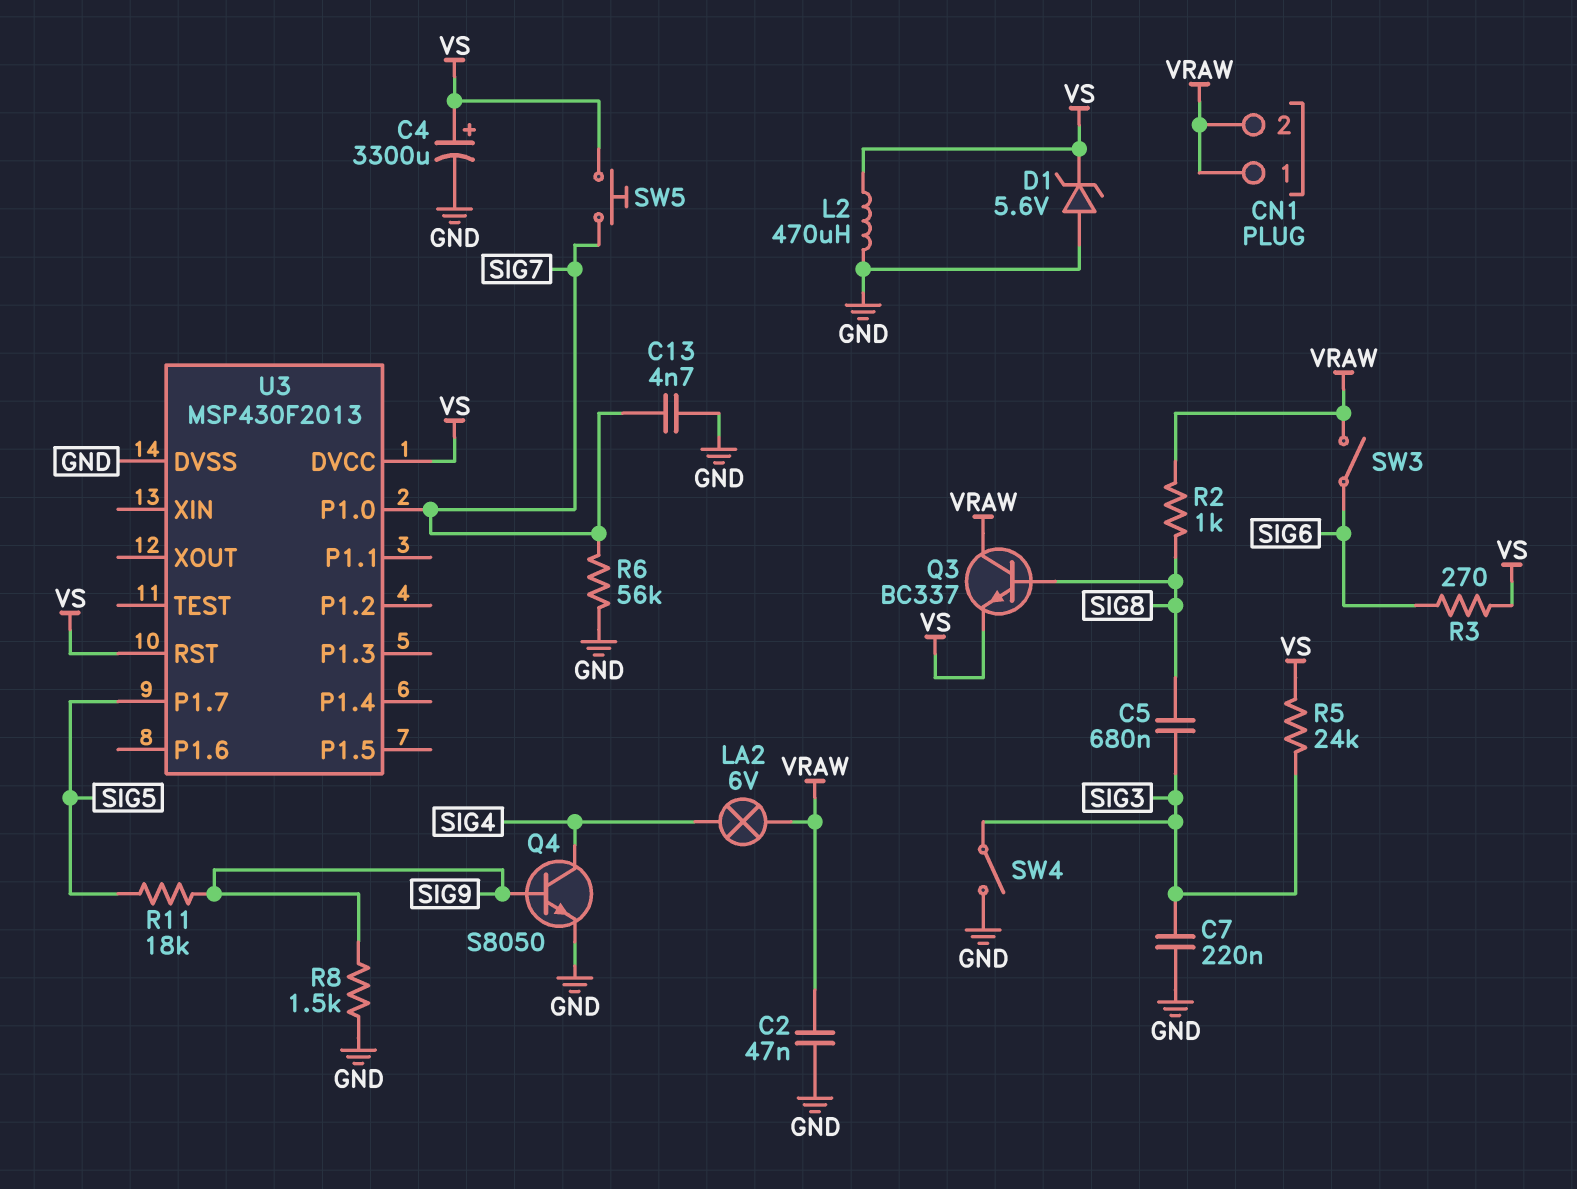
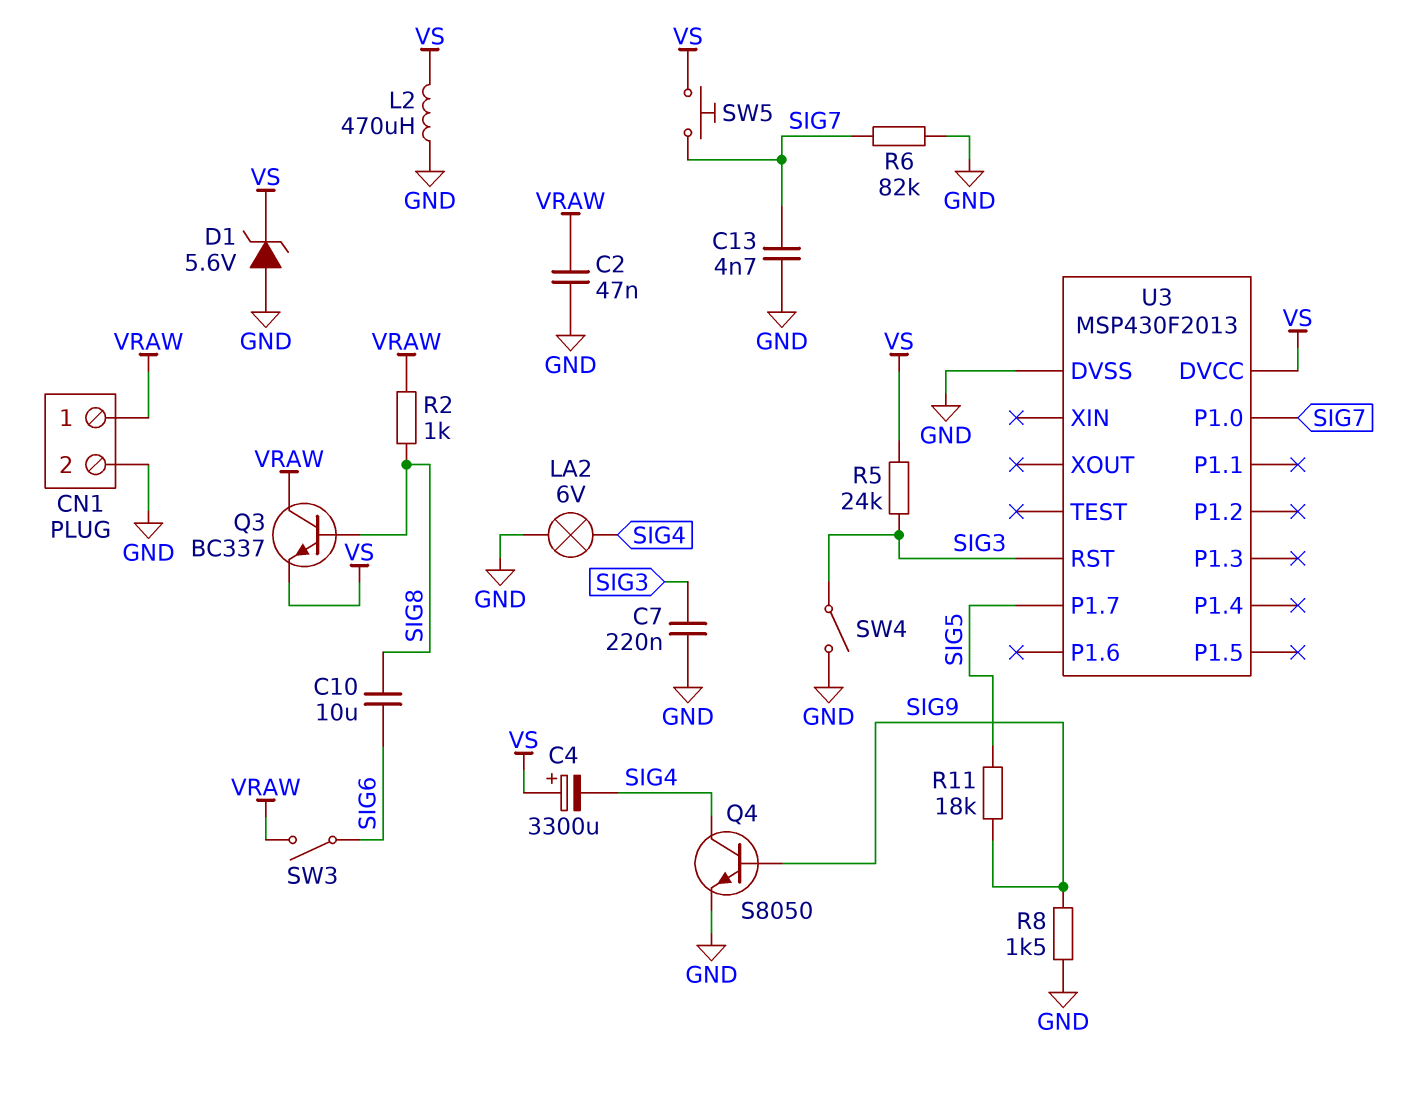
C4: 3300uF (plus VS, minus GND) -> 3300uF (plus VS, minus SIG4)
C5: 680nF (SIG3, SIG8) -> none
C10: none -> 10uF (SIG6, SIG8)
CN1 pin 2: VRAW -> GND
LA2: lamp 6V (SIG4, VRAW) -> lamp 6V (GND, SIG4)
R3: 270 (SIG6, VS) -> none
R6: 56k (GND, SIG7) -> 82k (GND, SIG7)
U3 pin RST: VS -> SIG3

